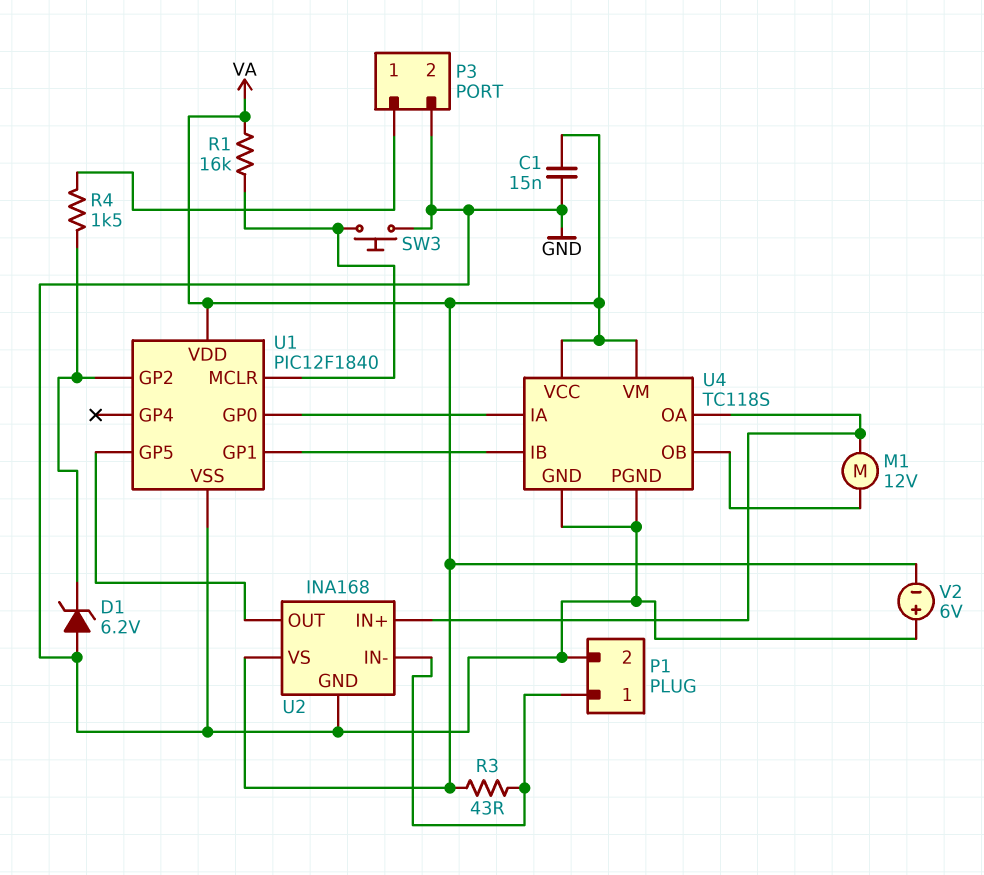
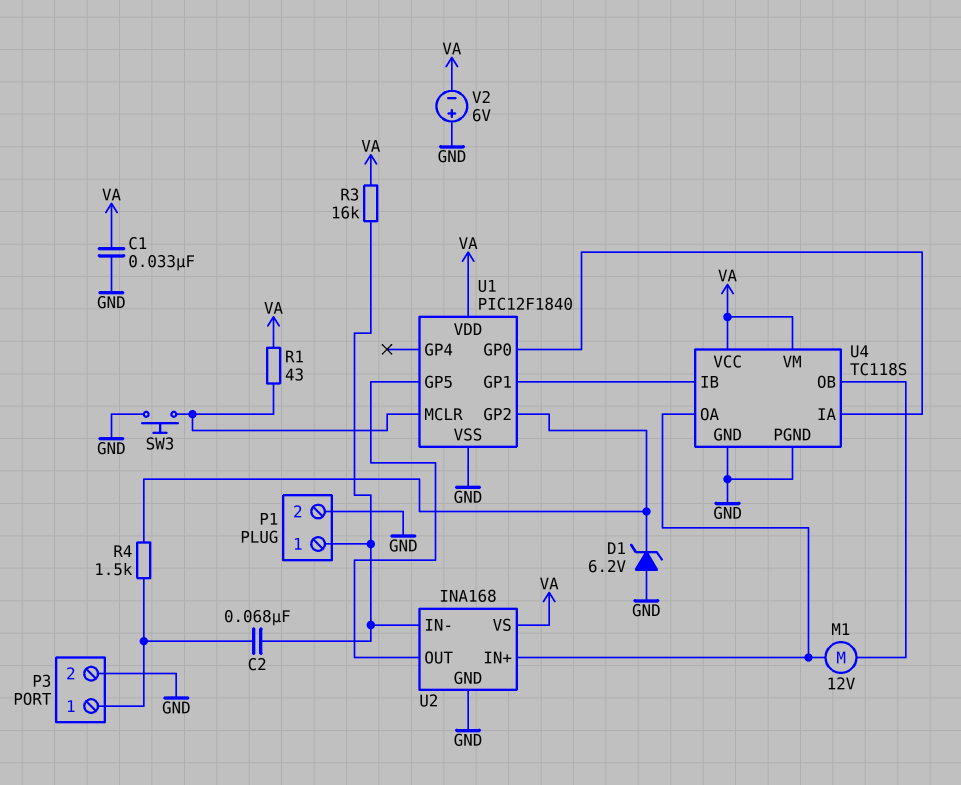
C1: 15nF (GND, VA) -> 33nF (GND, VA)
C2: none -> 68nF (P1/1, P3/1)
R1: 16k (U1/MCLR, VA) -> 43 (U1/MCLR, VA)
R3: 43 (P1/1, VA) -> 16k (P1/1, VA)

